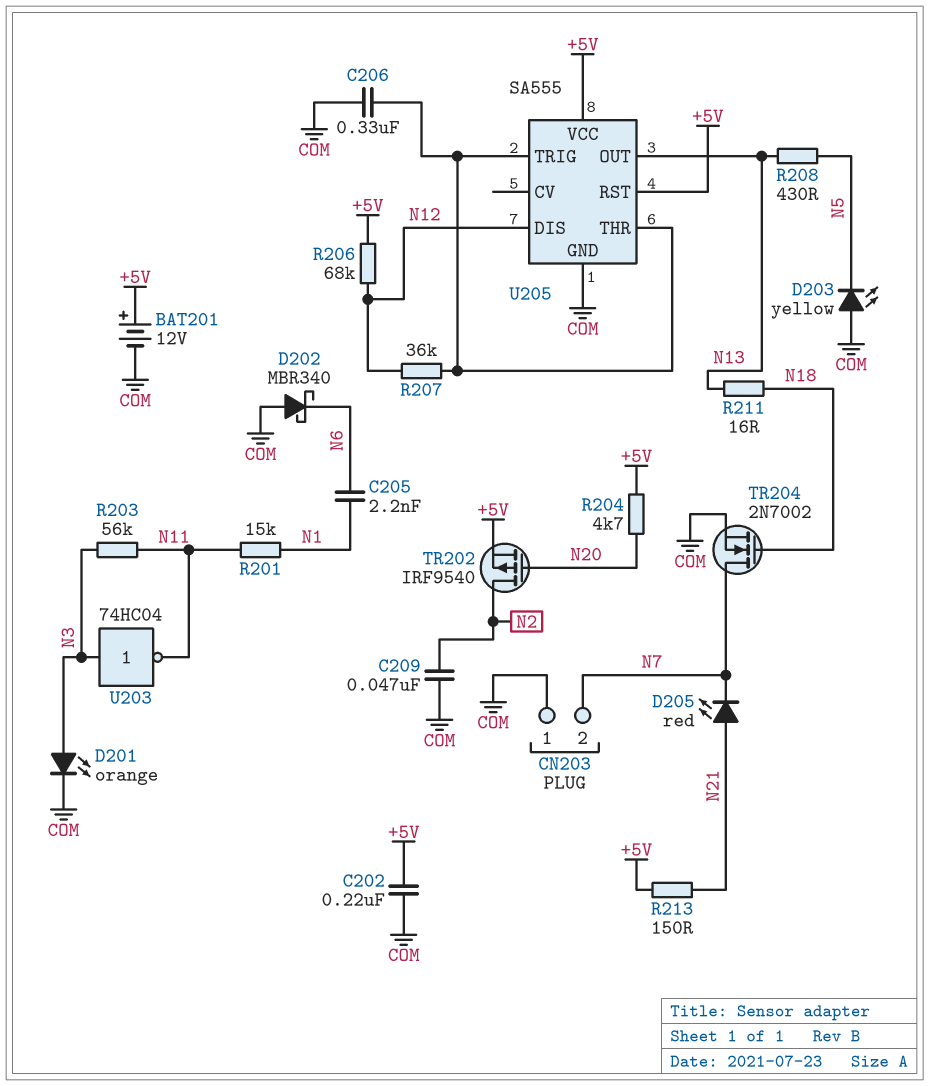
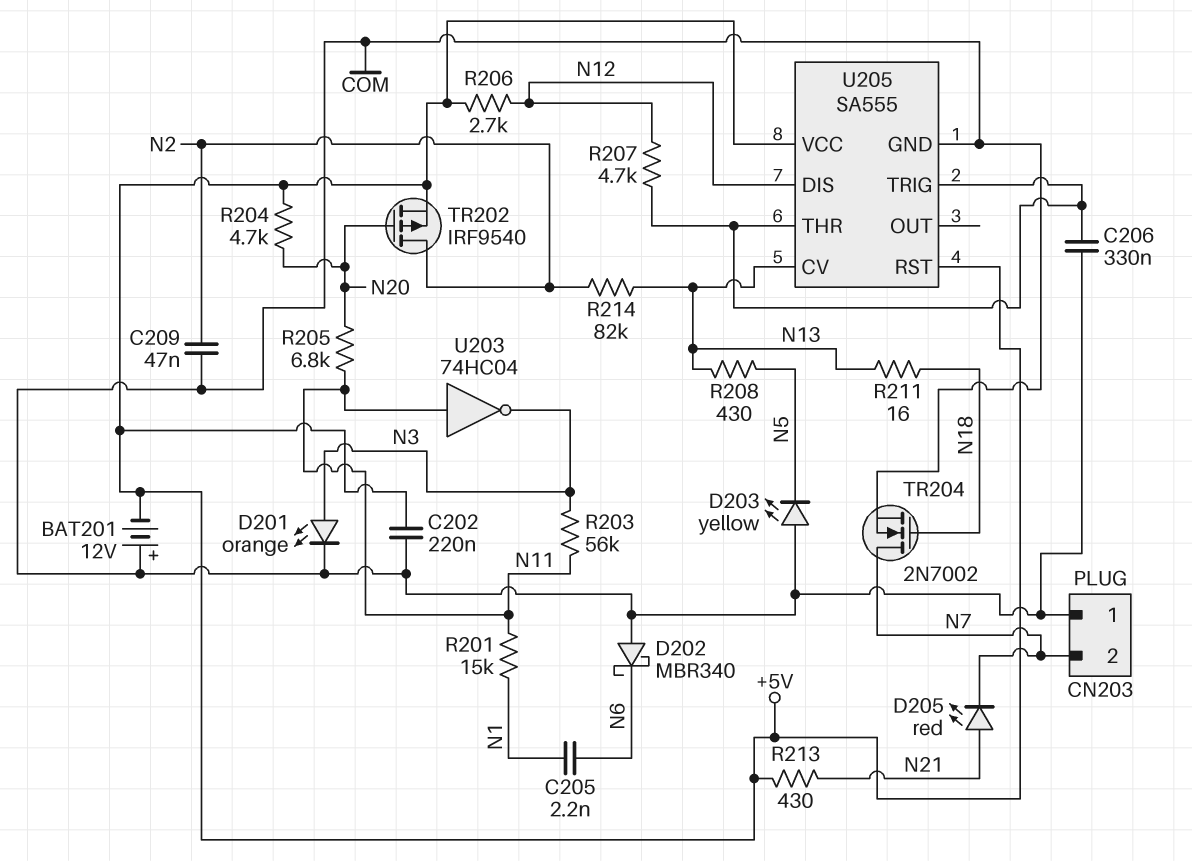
BAT201: 12V (plus +5V, minus COM) -> 12V (plus COM, minus +5V)
R205: none -> 6.8k (N11, N20)
R206: 68k (+5V, N12) -> 2.7k (+5V, N12)
R207: 36k (N12, U205/THR) -> 4.7k (N12, U205/THR)
R213: 150 (+5V, N21) -> 430 (+5V, N21)
R214: none -> 82k (N2, N13)
U203: NOT 74HC04 (in N3, out N11) -> NOT 74HC04 (in N11, out N3)
U205 pin CV: none -> N13
U205 pin OUT: N13 -> none

